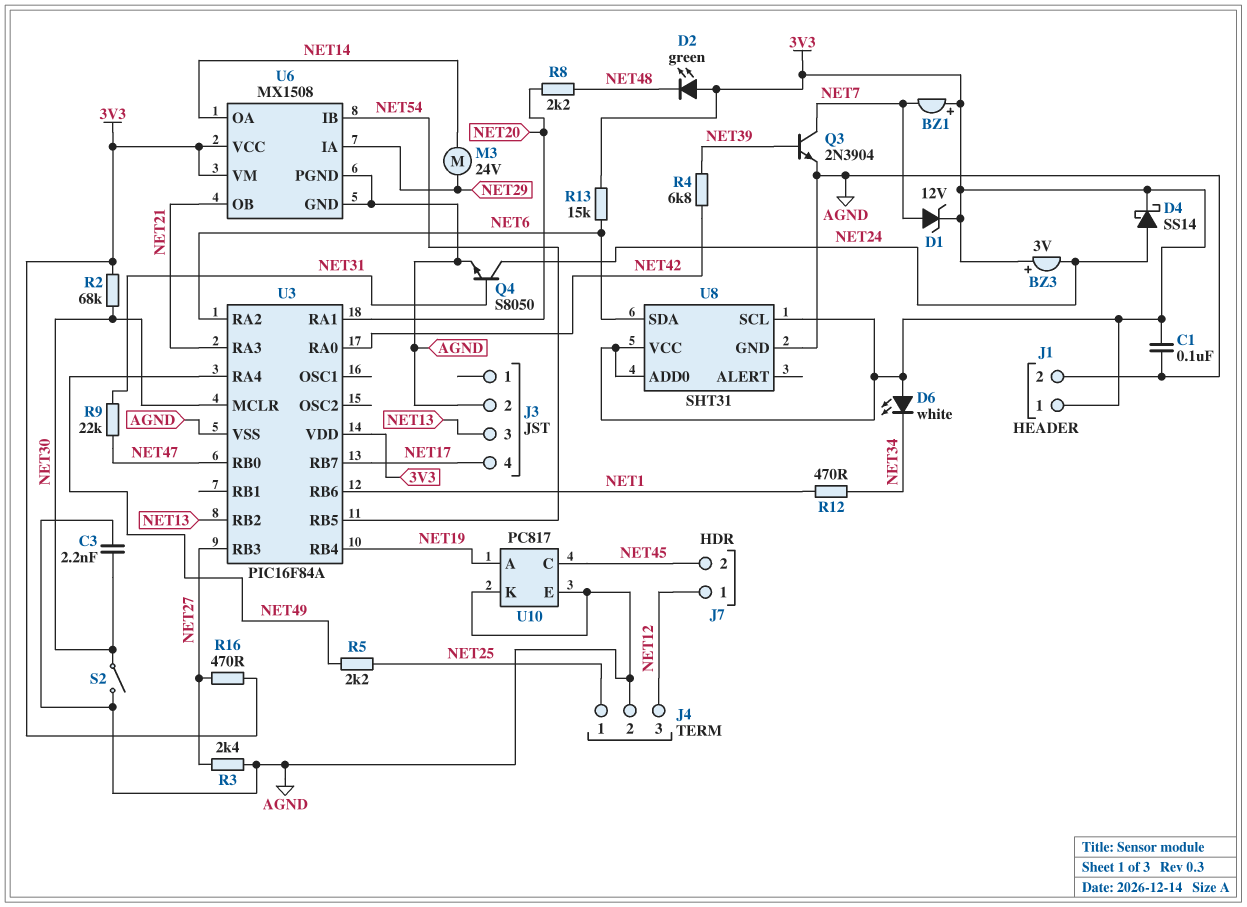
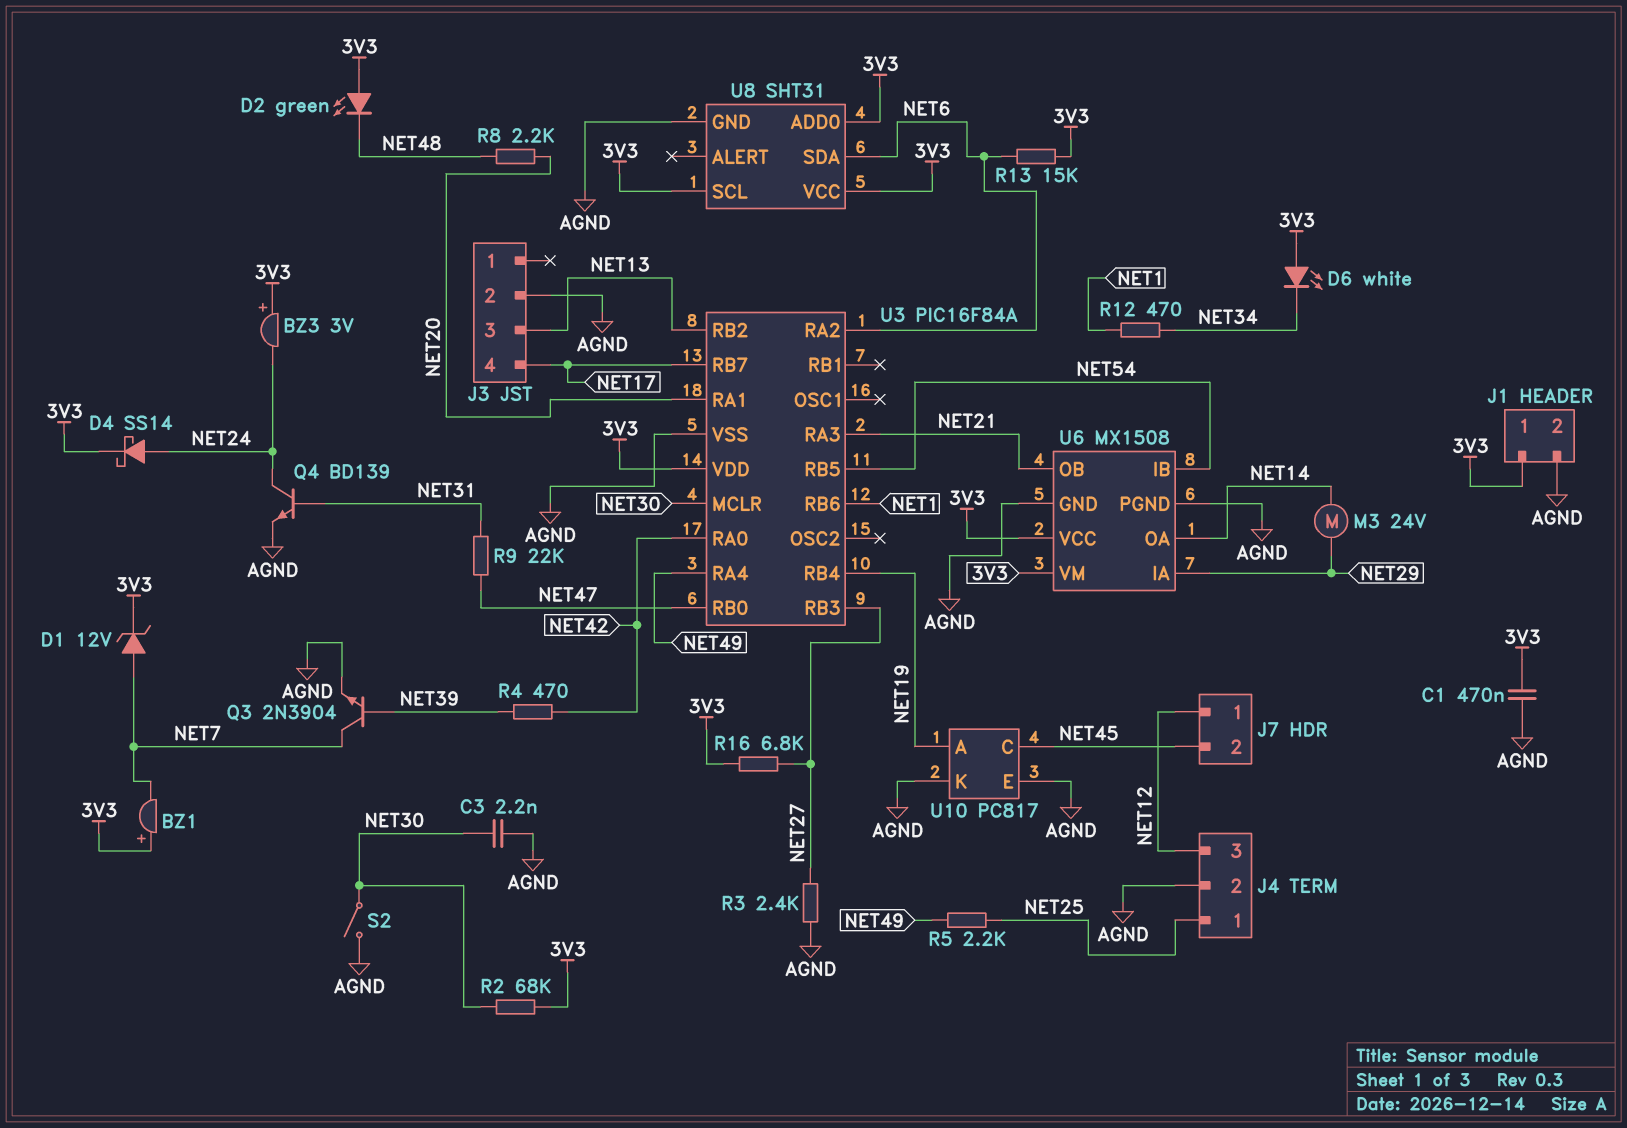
C1: 100nF (3V3, AGND) -> 470nF (3V3, AGND)
Q4: NPN S8050 (B NET31, C NET24, E AGND) -> NPN BD139 (B NET31, C NET24, E AGND)
R4: 6.8k (NET39, NET42) -> 470 (NET39, NET42)
R16: 470 (3V3, NET27) -> 6.8k (3V3, NET27)

